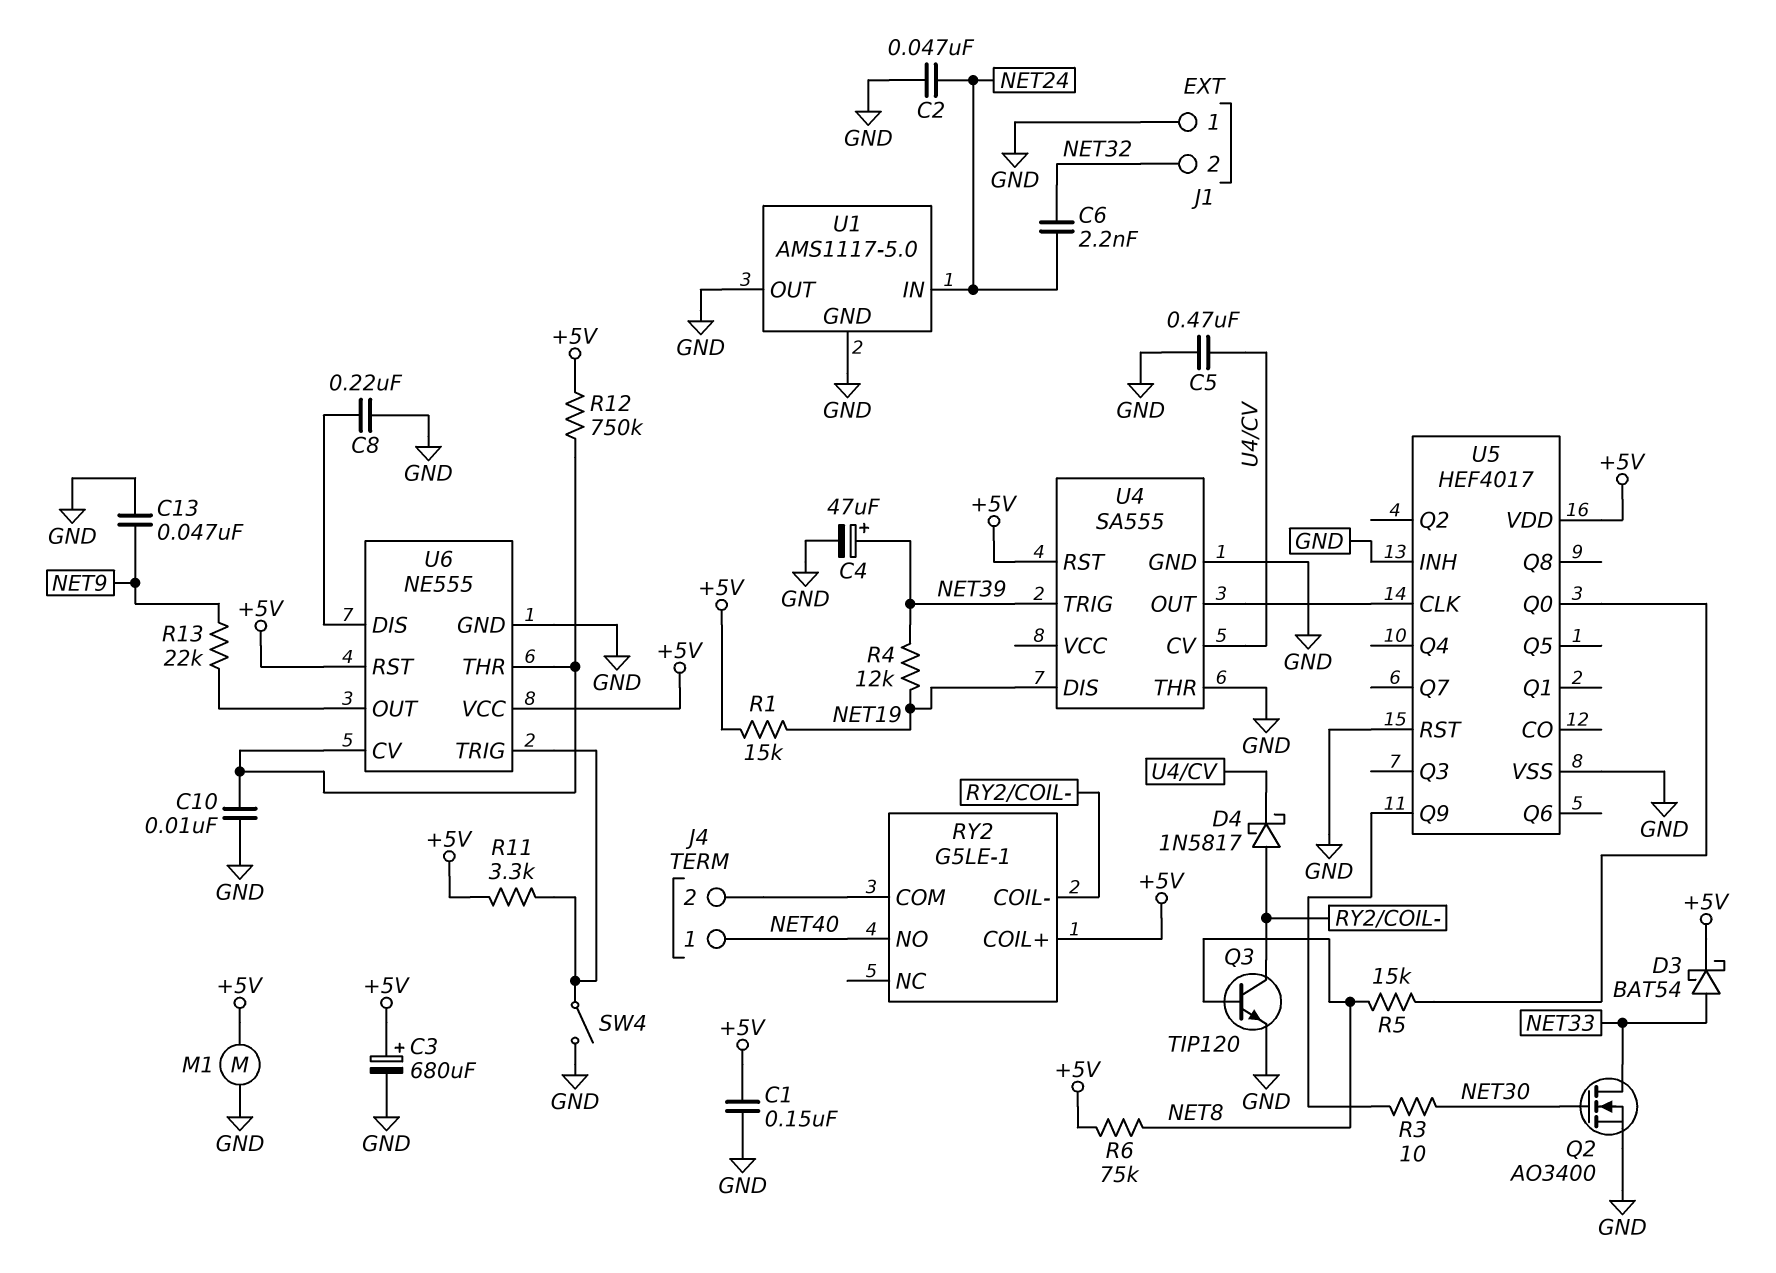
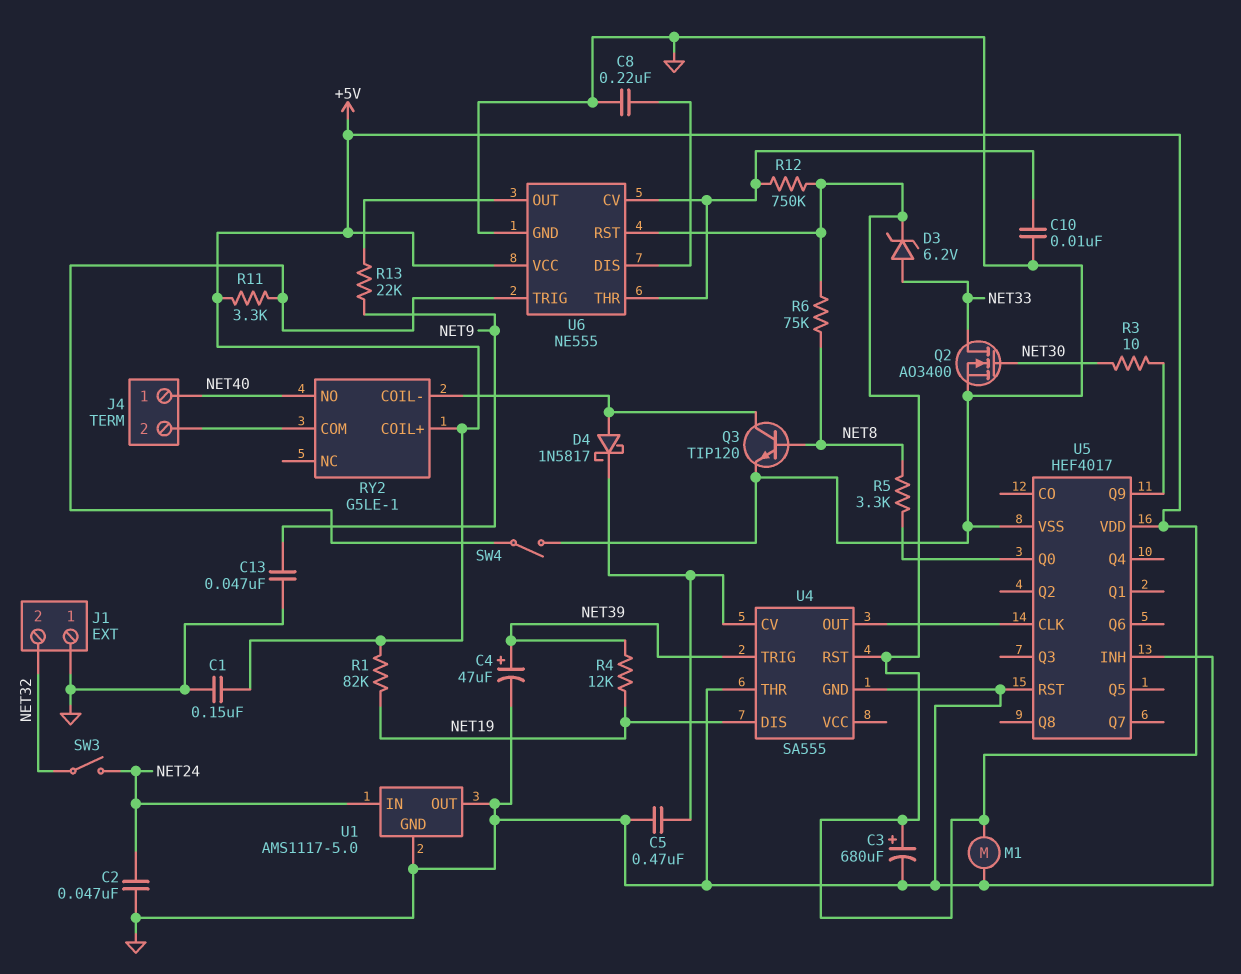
C6: 2.2nF (NET24, NET32) -> none
D3: schottky BAT54 (A NET33, K +5V) -> zener 6.2V (A NET33, K +5V)
R1: 15k (+5V, NET19) -> 82k (+5V, NET19)
R5: 15k (NET8, U5/Q0) -> 3.3k (NET8, U5/Q0)
SW3: none -> switch (NET24, NET32)

